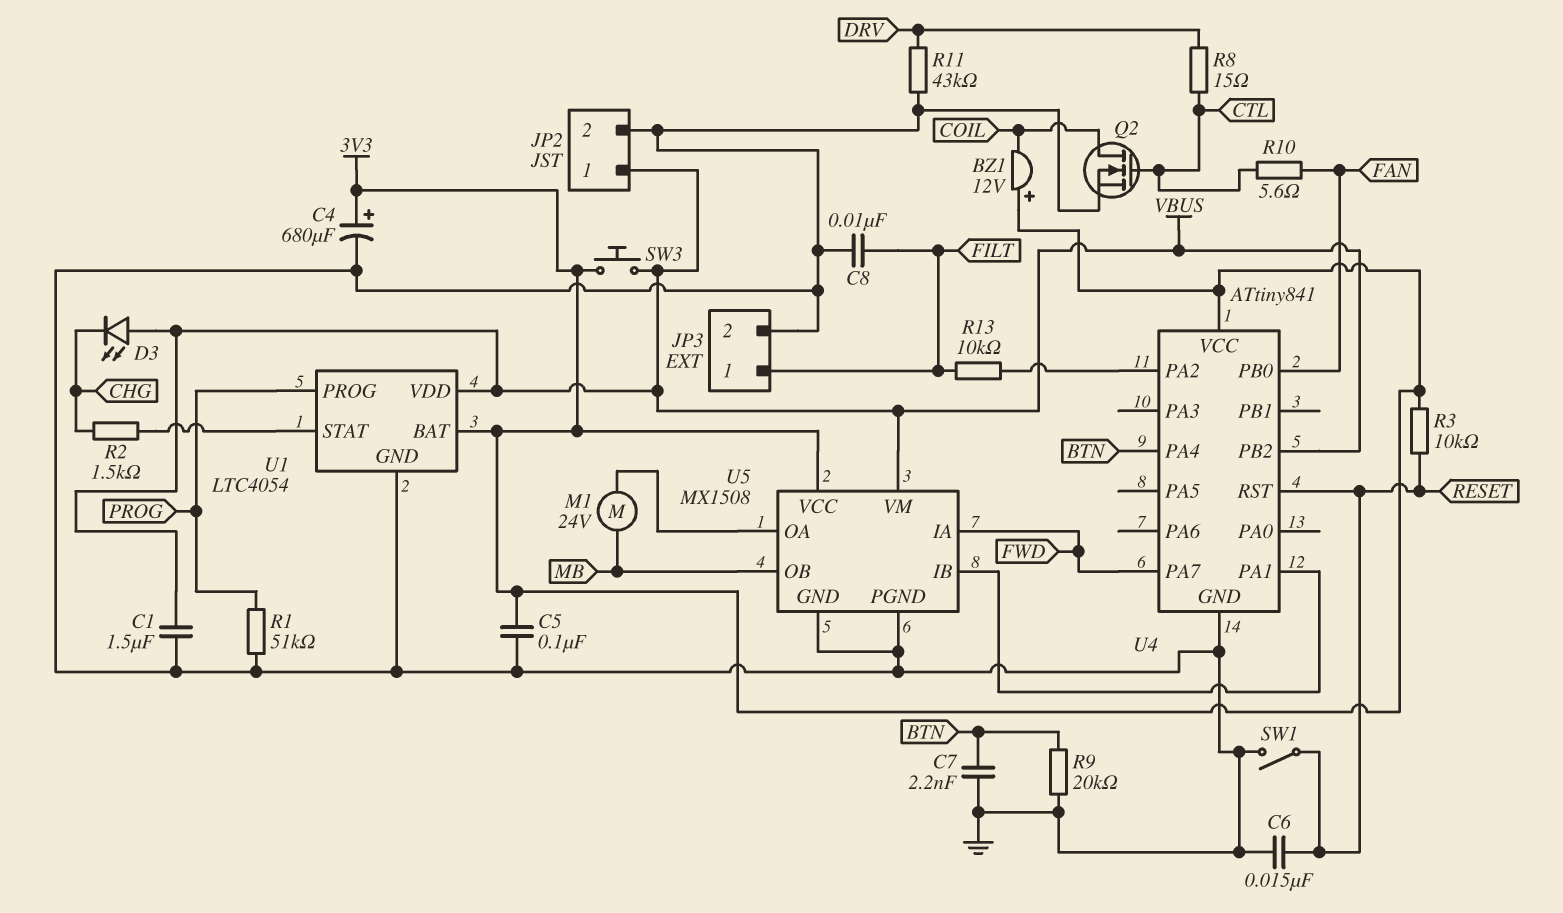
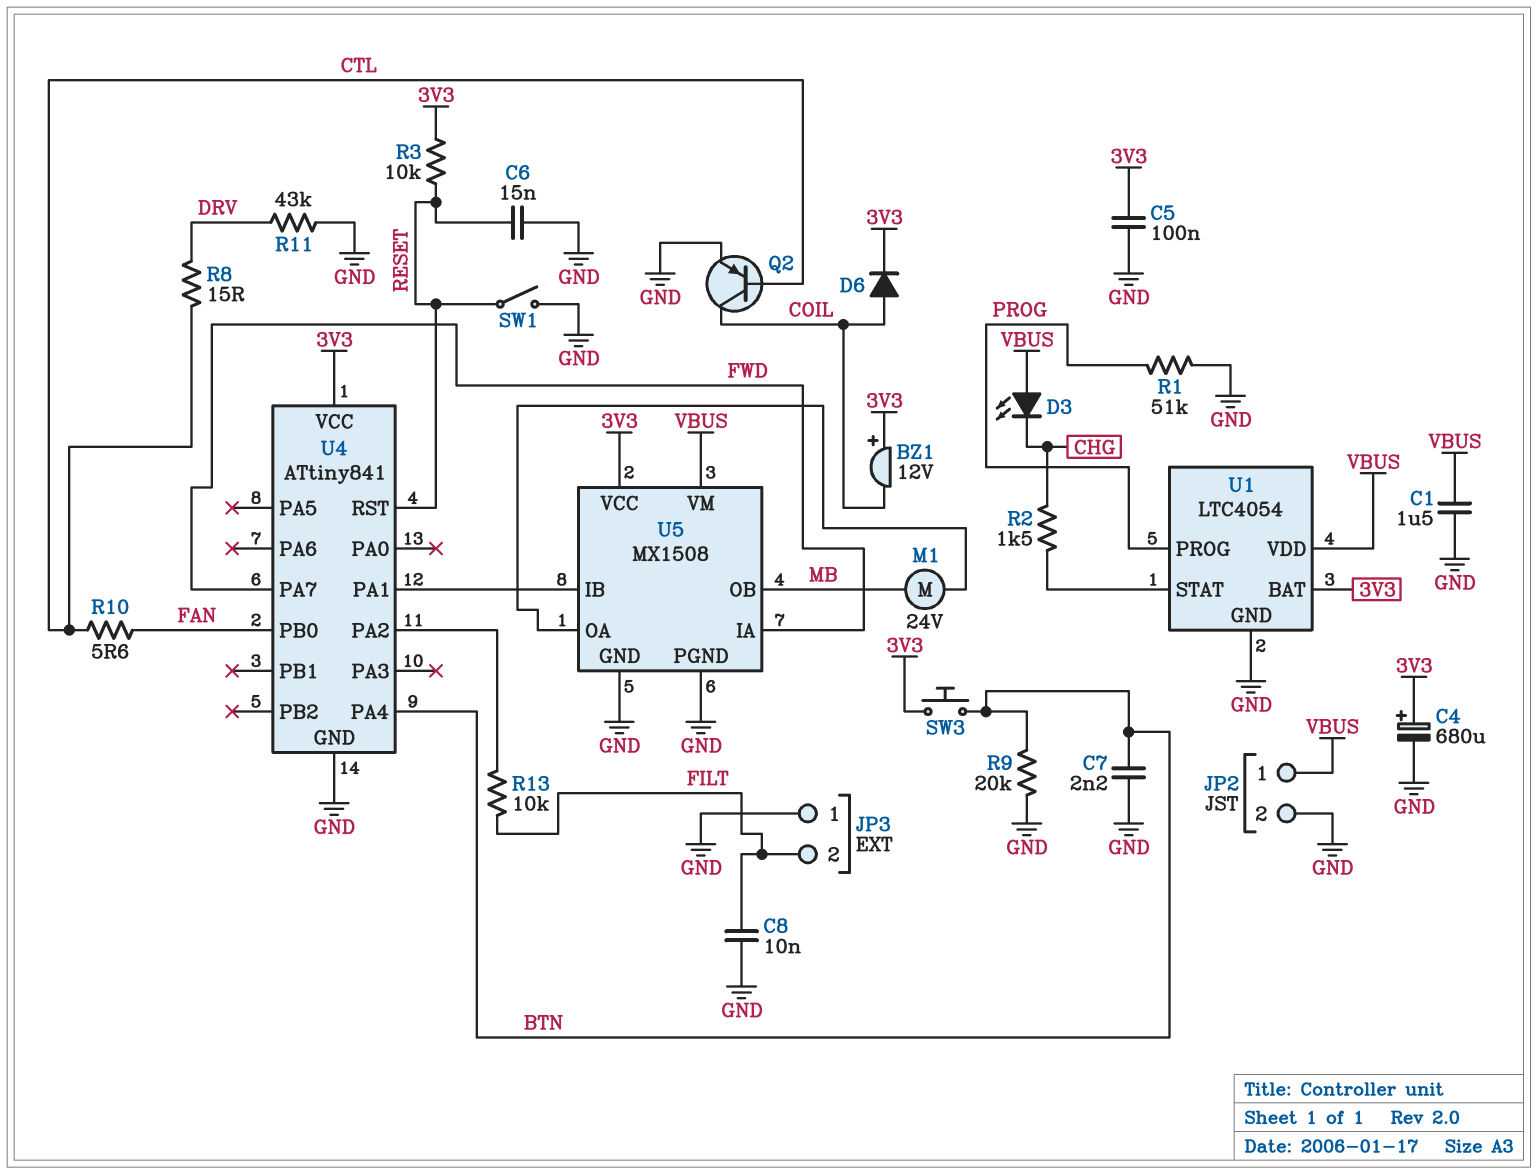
D6: none -> diode (A COIL, K 3V3)
JP3 pin 1: FILT -> GND
JP3 pin 2: GND -> FILT
Q2: NMOS (G CTL, D COIL, S GND) -> PNP (B CTL, C COIL, E GND)
SW3: button (3V3, VBUS) -> button (3V3, BTN)
U4 pin PB2: VBUS -> none

